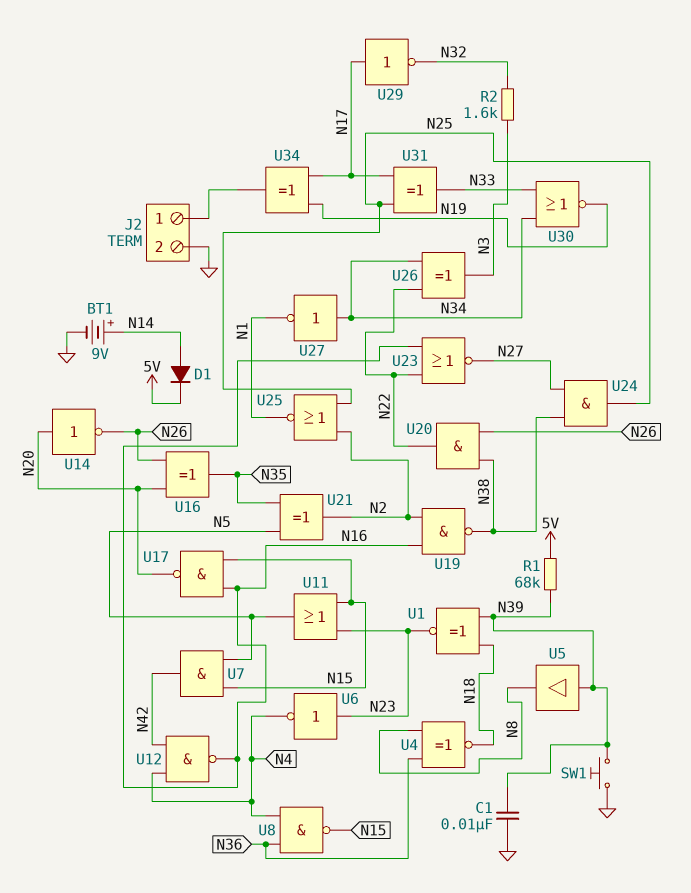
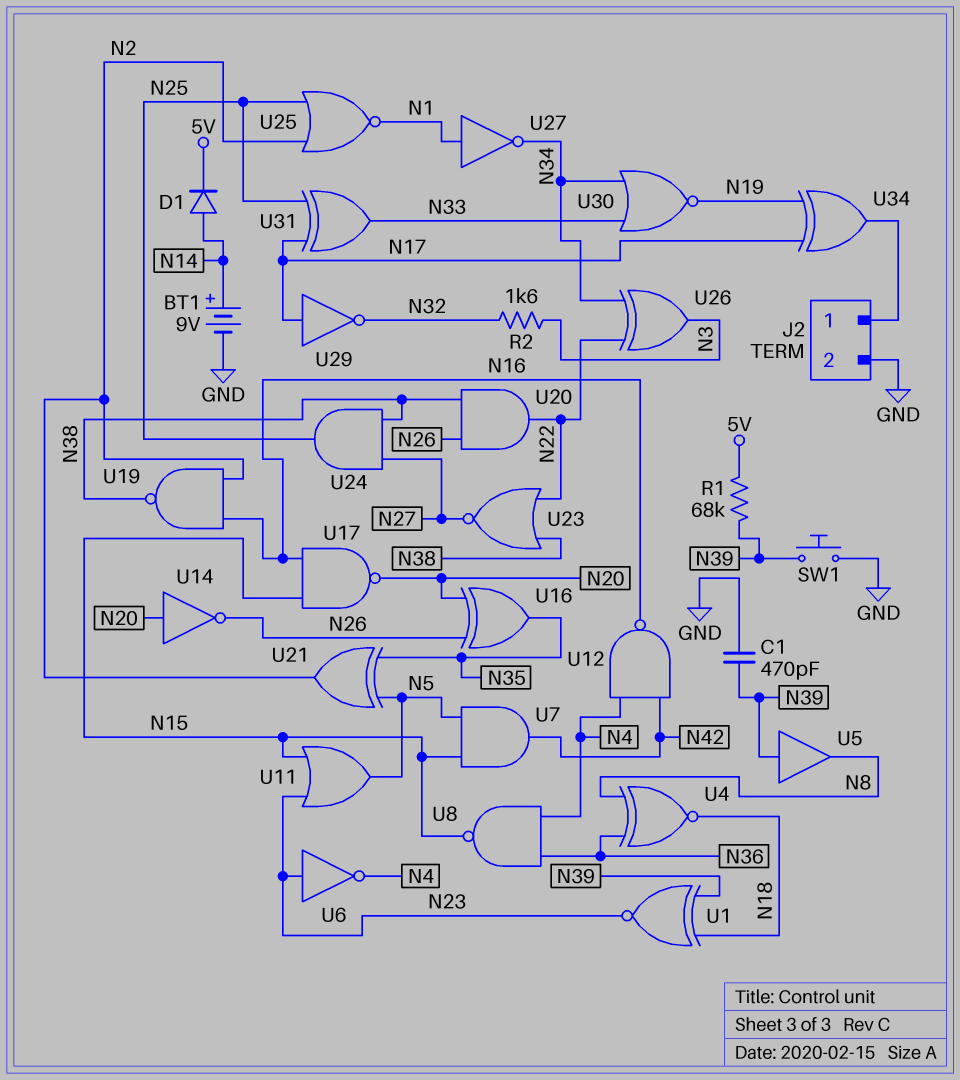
C1: 10nF (GND, N39) -> 470pF (GND, N39)
U23: NOR (in N16, in N22, out N27) -> NOR (in N22, in N38, out N27)
U27: NOT (in N34, out N1) -> NOT (in N1, out N34)

